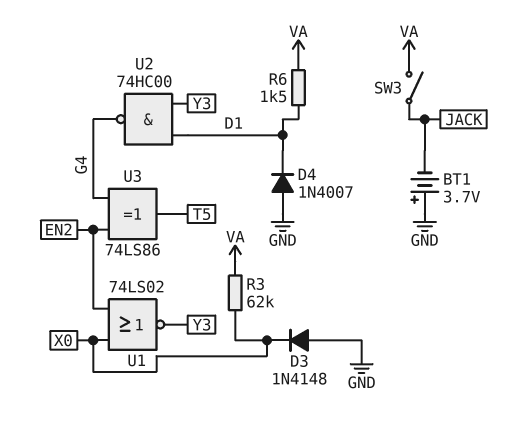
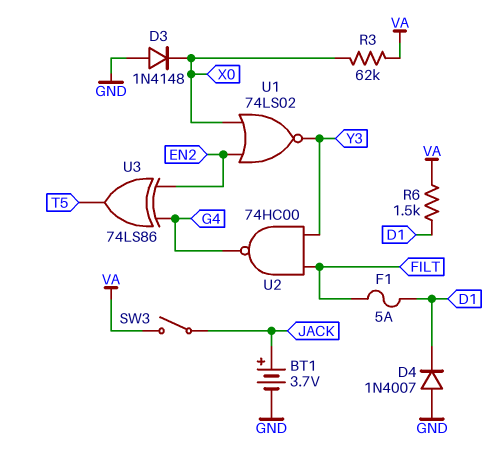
BT1: 3.7V (plus GND, minus JACK) -> 3.7V (plus JACK, minus GND)
F1: none -> 5A (D1, FILT)
U2: NAND 74HC00 (in D1, in Y3, out G4) -> NAND 74HC00 (in FILT, in Y3, out G4)

